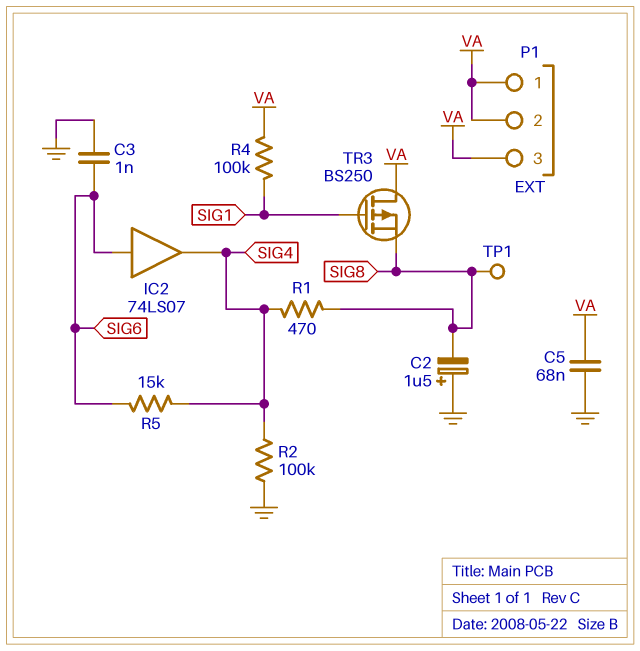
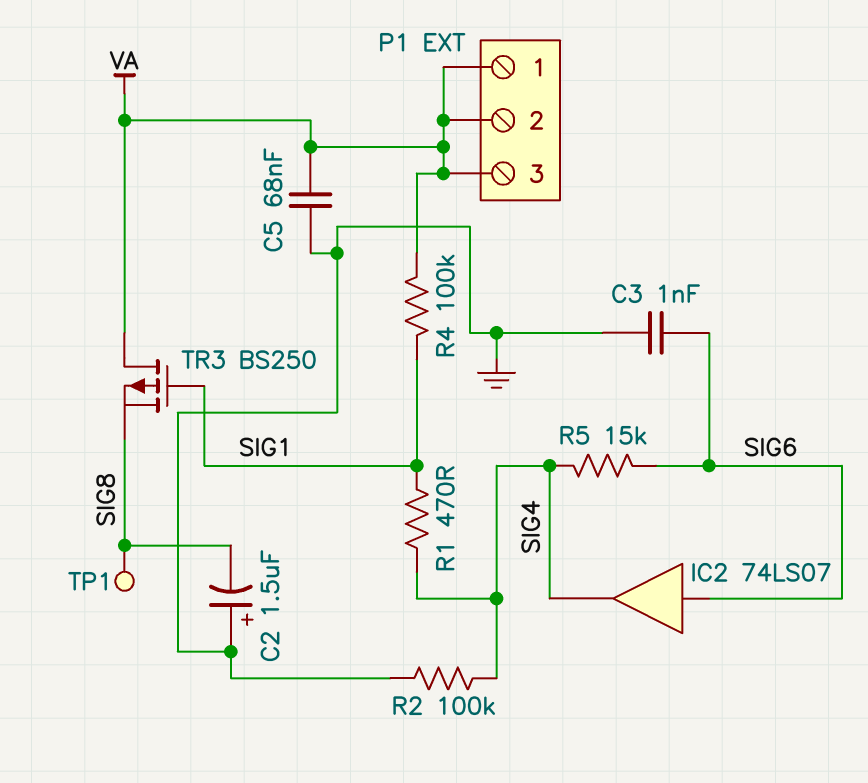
R1: 470 (SIG4, SIG8) -> 470 (SIG1, SIG4)

